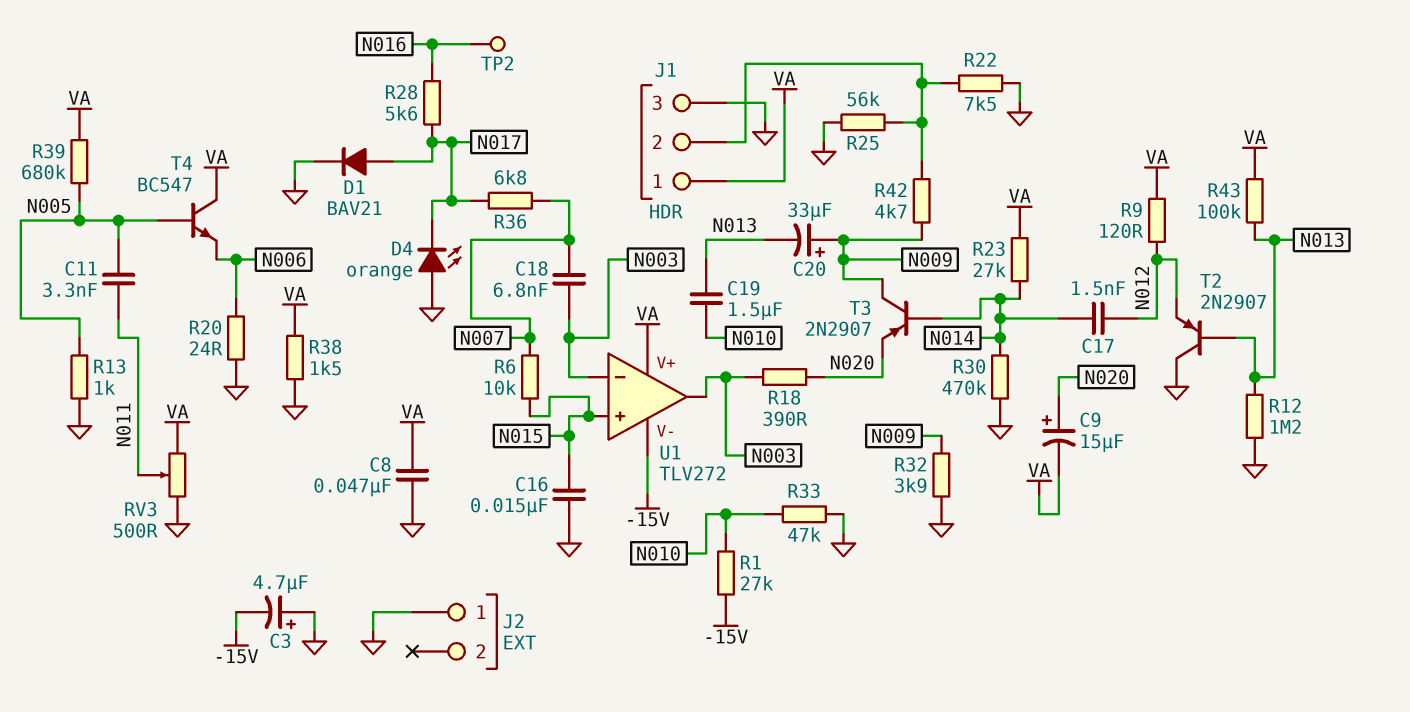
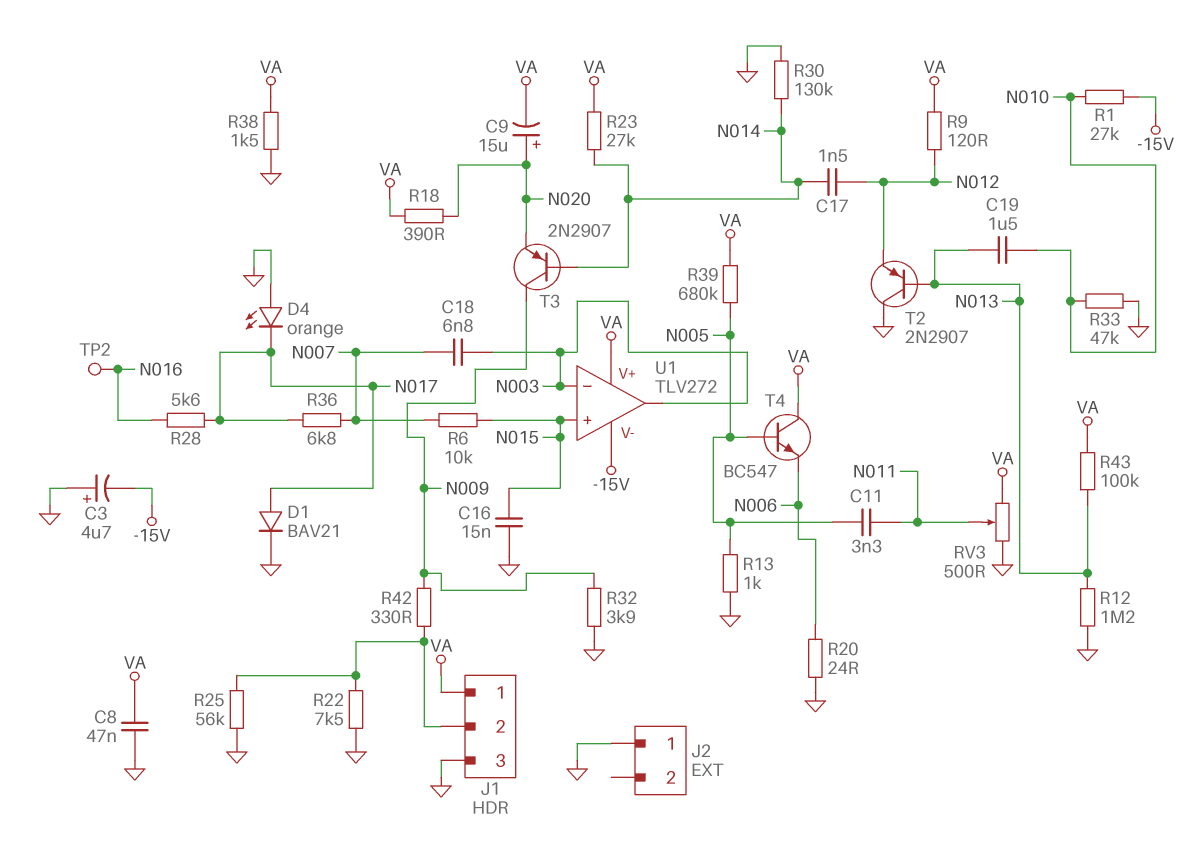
C20: 33uF (plus N009, minus N013) -> none
R18: 390 (N003, N020) -> 390 (N020, VA)
R30: 470k (GND, N014) -> 130k (GND, N014)
R42: 4.7k (J1/2, N009) -> 330 (J1/2, N009)

